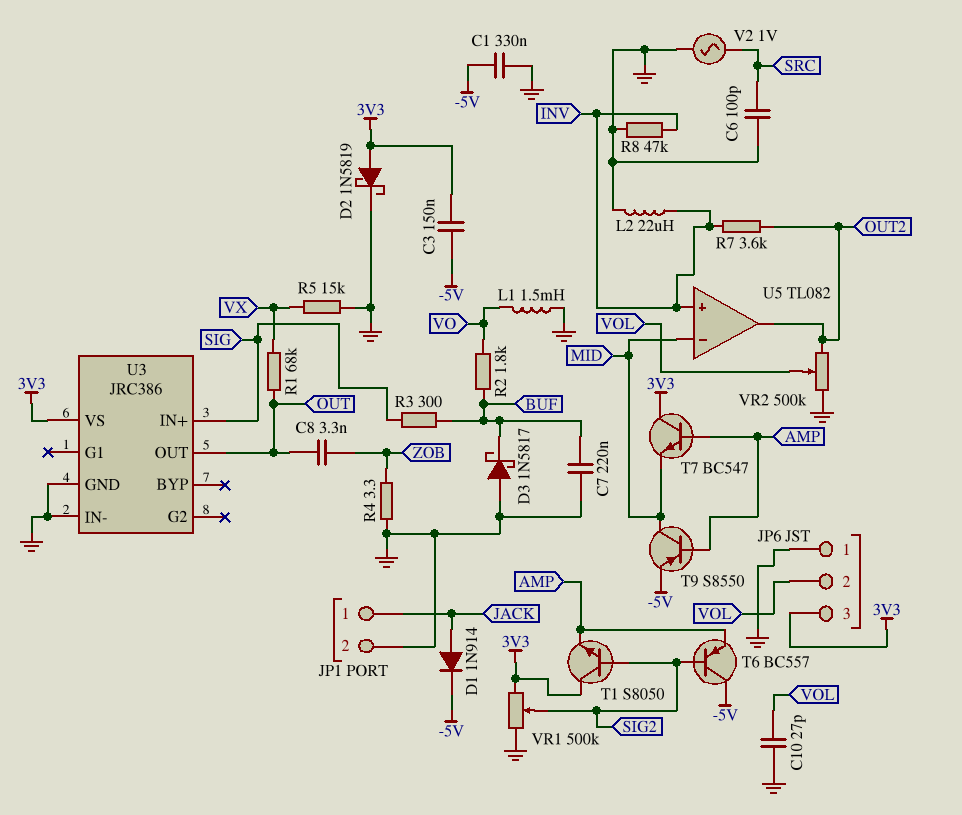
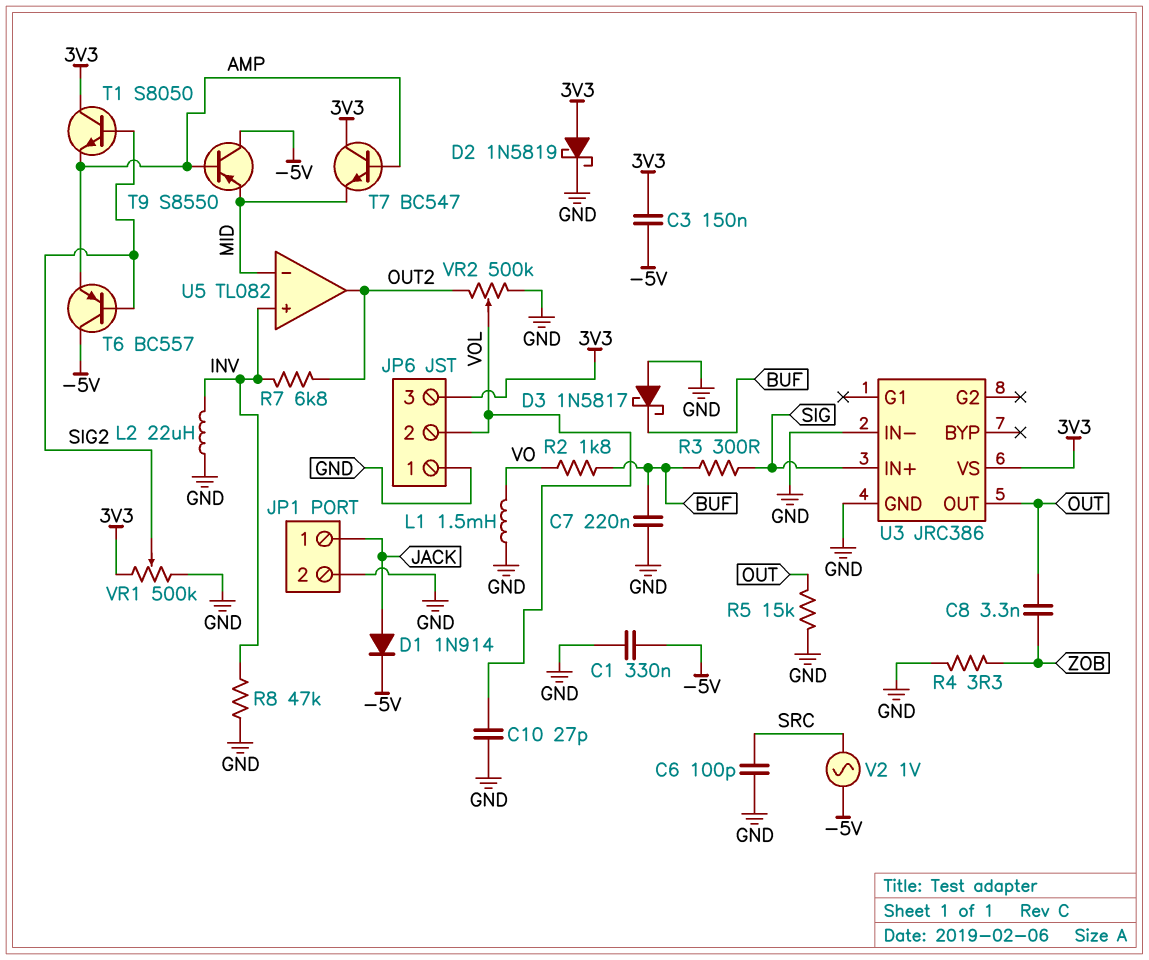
R1: 68k (OUT, VX) -> none
R5: 15k (GND, VX) -> 15k (GND, OUT)
R7: 3.6k (INV, OUT2) -> 6.8k (INV, OUT2)
T9: PNP S8550 (B AMP, C MID, E -5V) -> PNP S8550 (B AMP, C -5V, E MID)
V2: AC 1V (GND, SRC) -> AC 1V (-5V, SRC)

